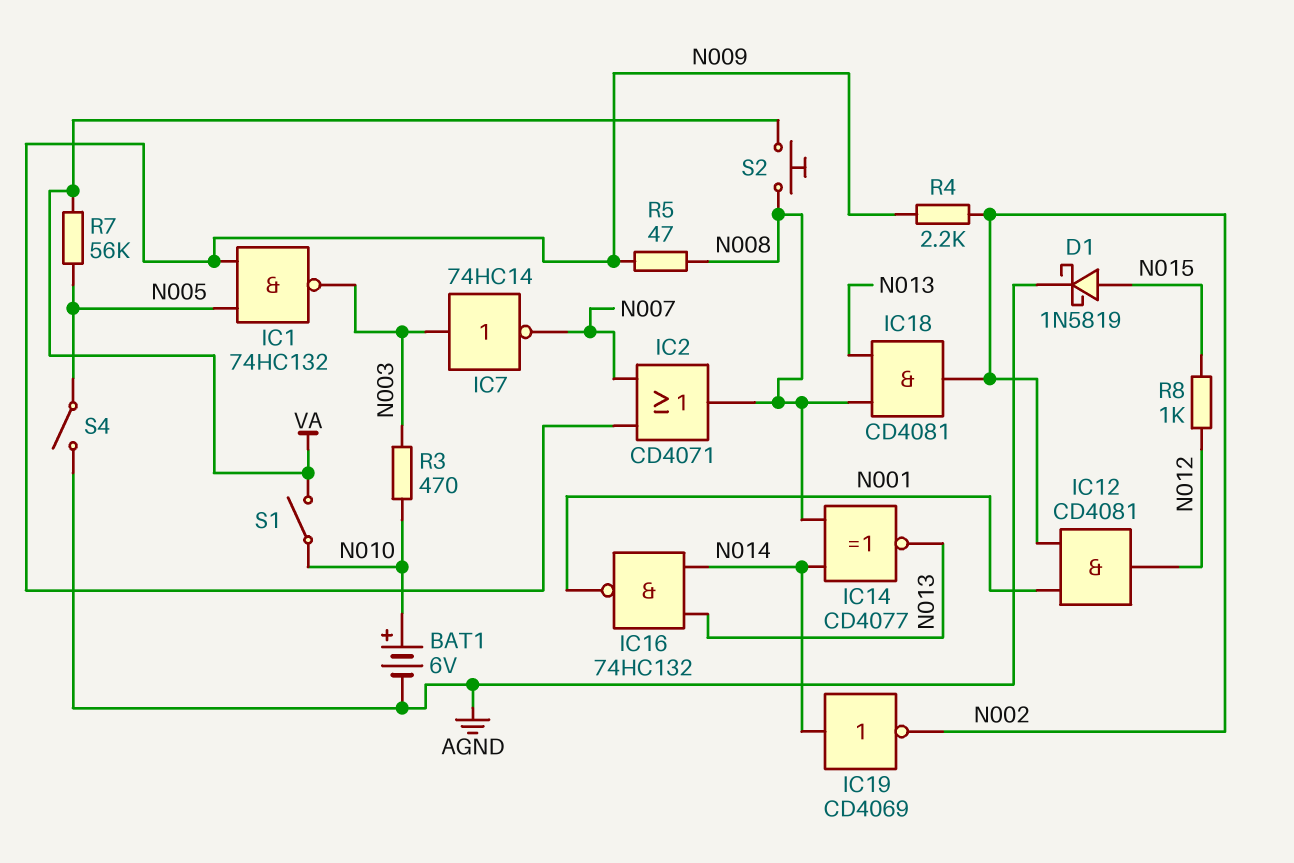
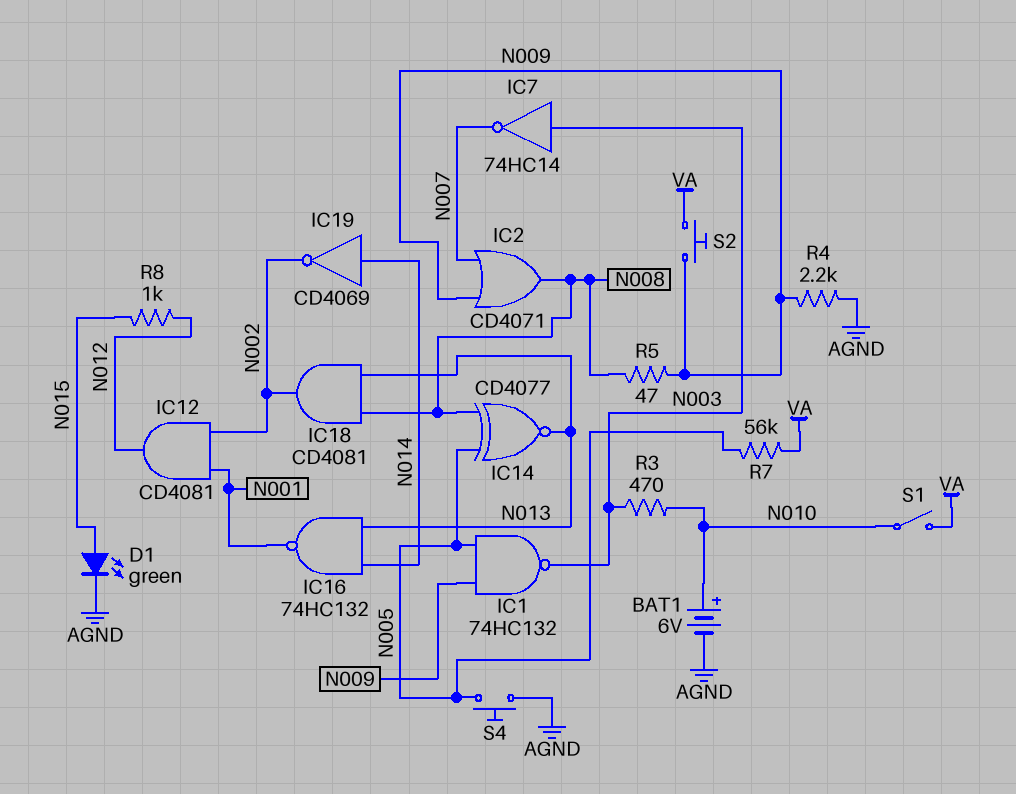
D1: schottky 1N5819 (A N015, K AGND) -> LED green (A N015, K AGND)
IC14: XNOR CD4077 (in N008, in N014, out N013) -> XNOR CD4077 (in N005, in N008, out N013)
R4: 2.2k (N002, N009) -> 2.2k (AGND, N009)
S2: button (N008, VA) -> button (N009, VA)
S4: switch (AGND, N005) -> button (AGND, N005)

